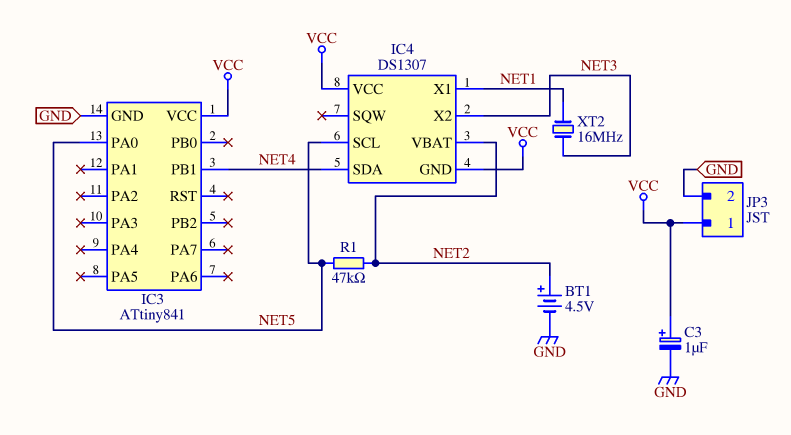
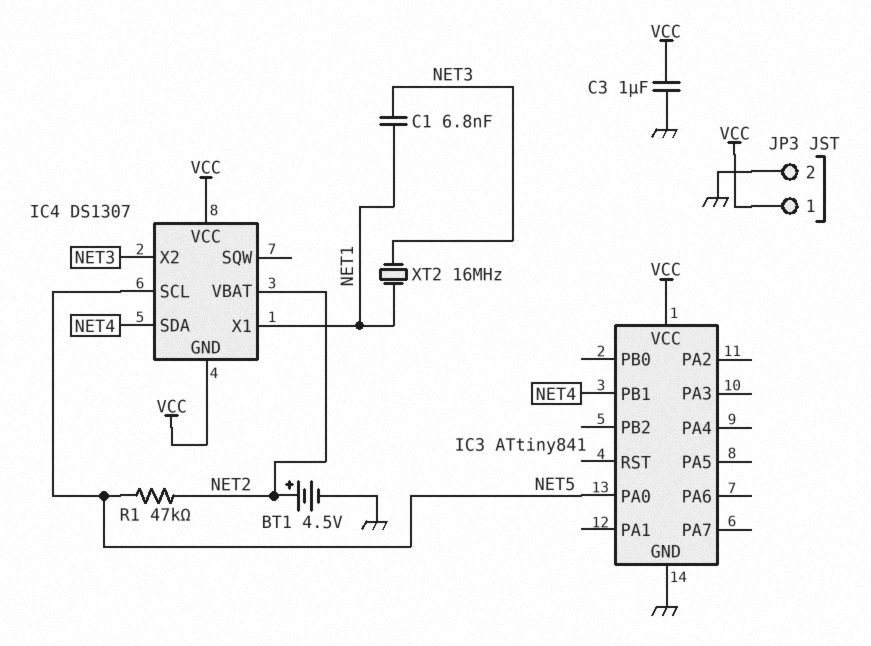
C1: none -> 6.8nF (NET1, NET3)
C3: 1uF (plus VCC, minus GND) -> 1uF (GND, VCC)

